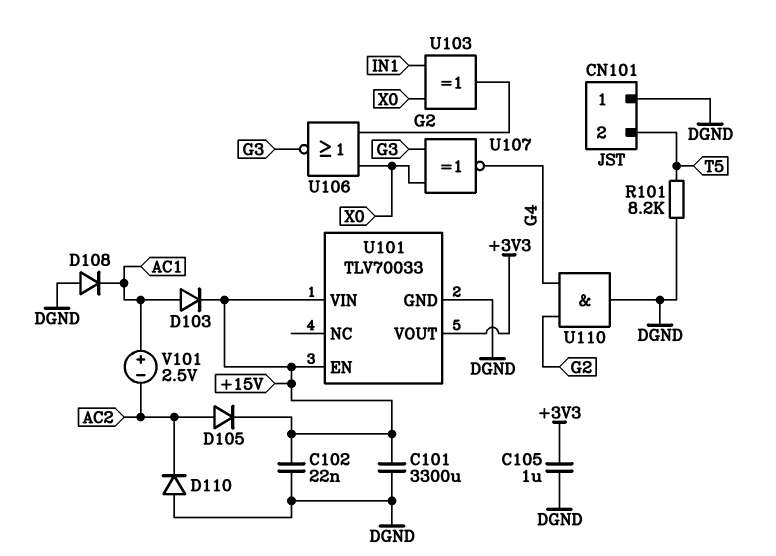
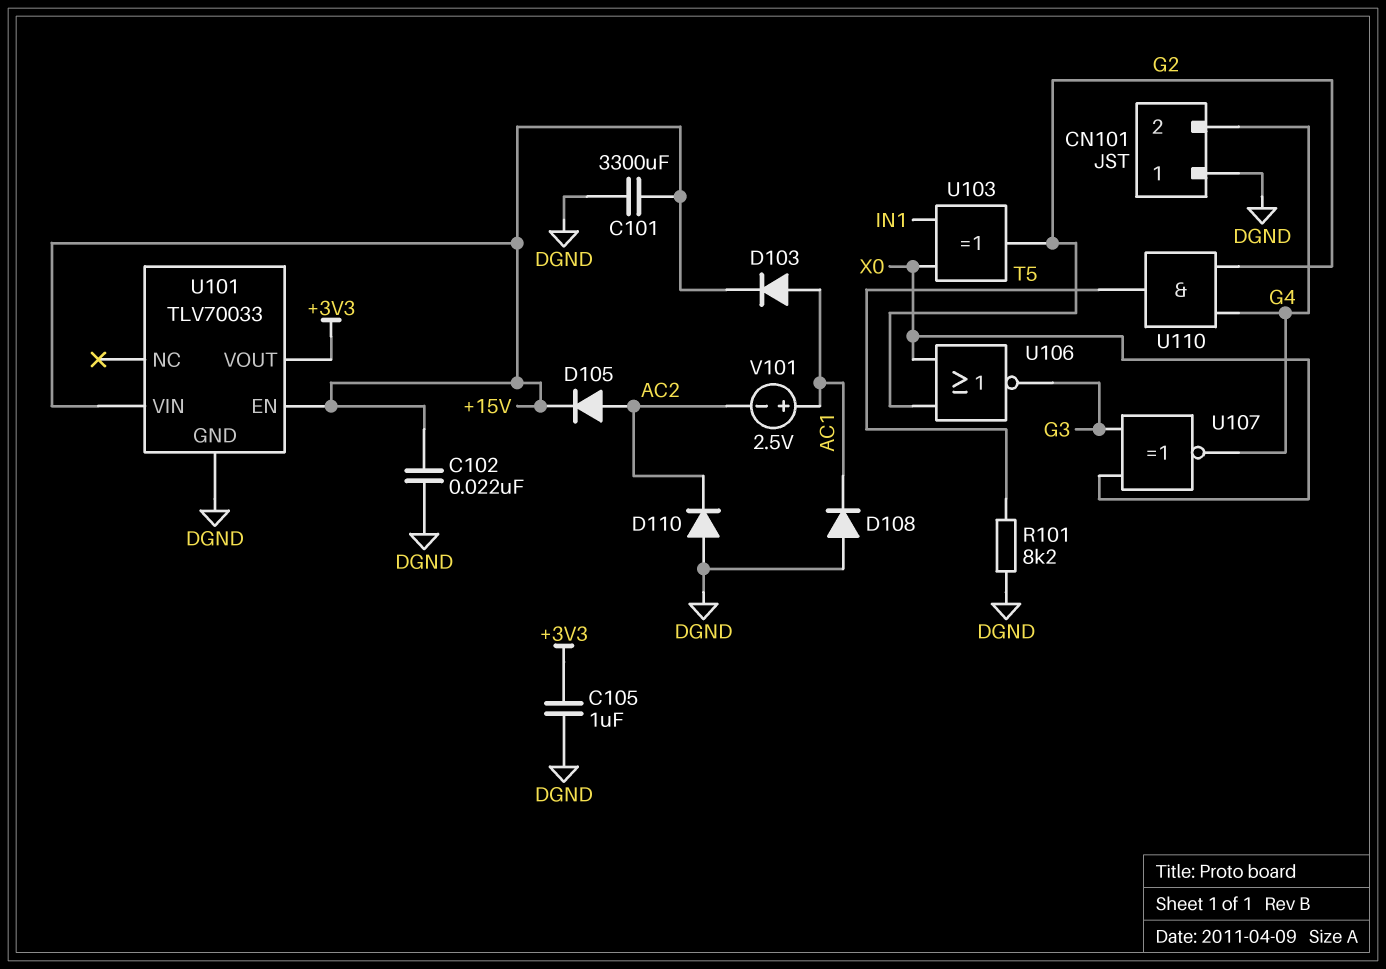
CN101 pin 2: T5 -> G4
U110: AND (in G2, in G4, out DGND) -> AND (in G2, in G4, out T5)

